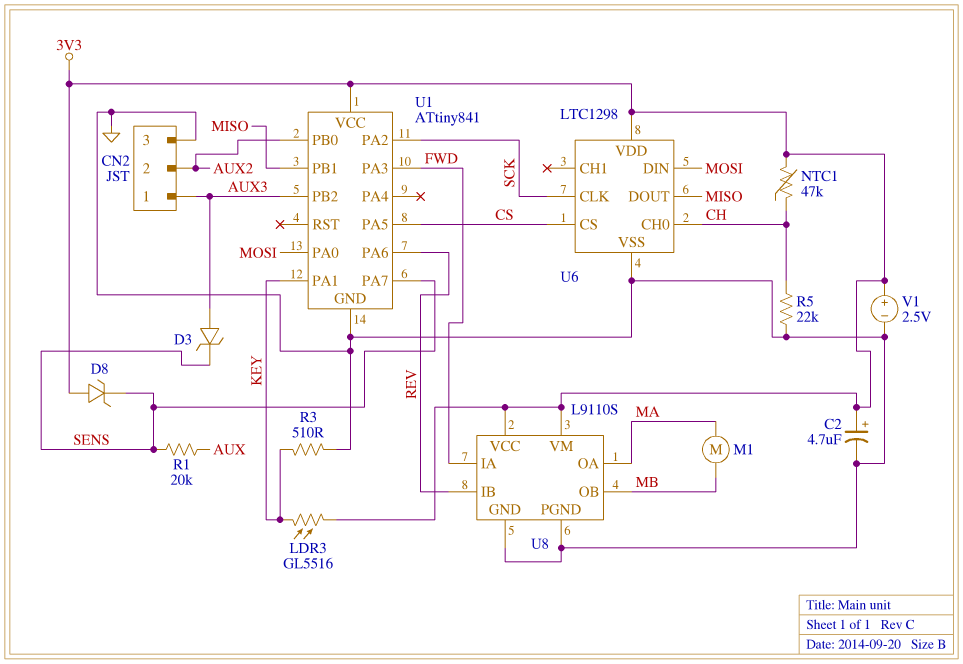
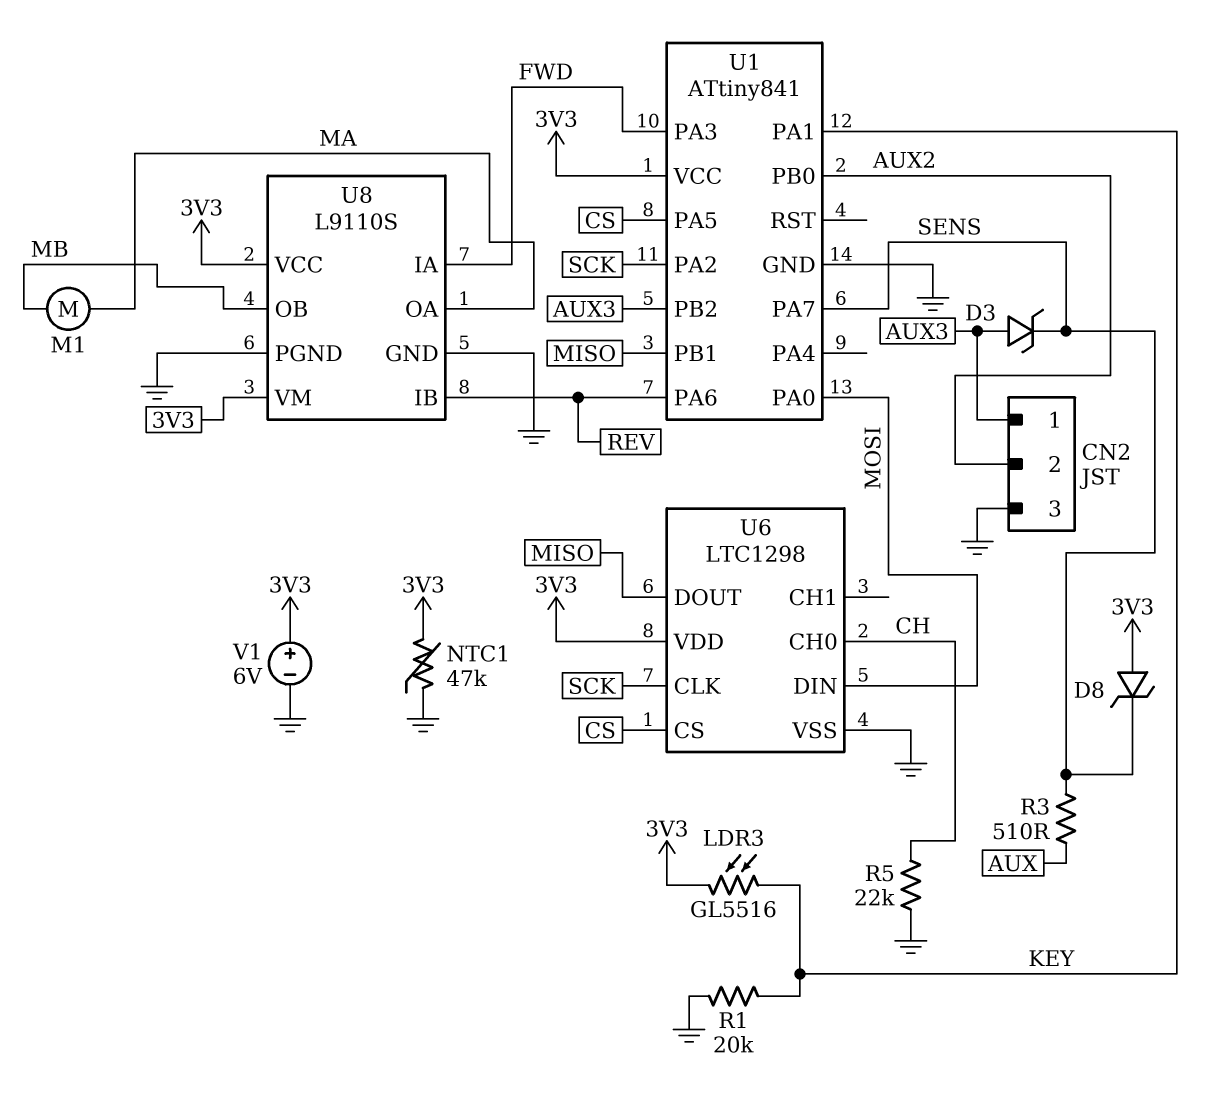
C2: 4.7uF (plus 3V3, minus GND) -> none
NTC1: 47k (3V3, CH) -> 47k (3V3, GND)
R1: 20k (AUX, SENS) -> 20k (GND, KEY)
R3: 510 (GND, KEY) -> 510 (AUX, SENS)
V1: 2.5V (plus 3V3, minus GND) -> 6V (plus 3V3, minus GND)

